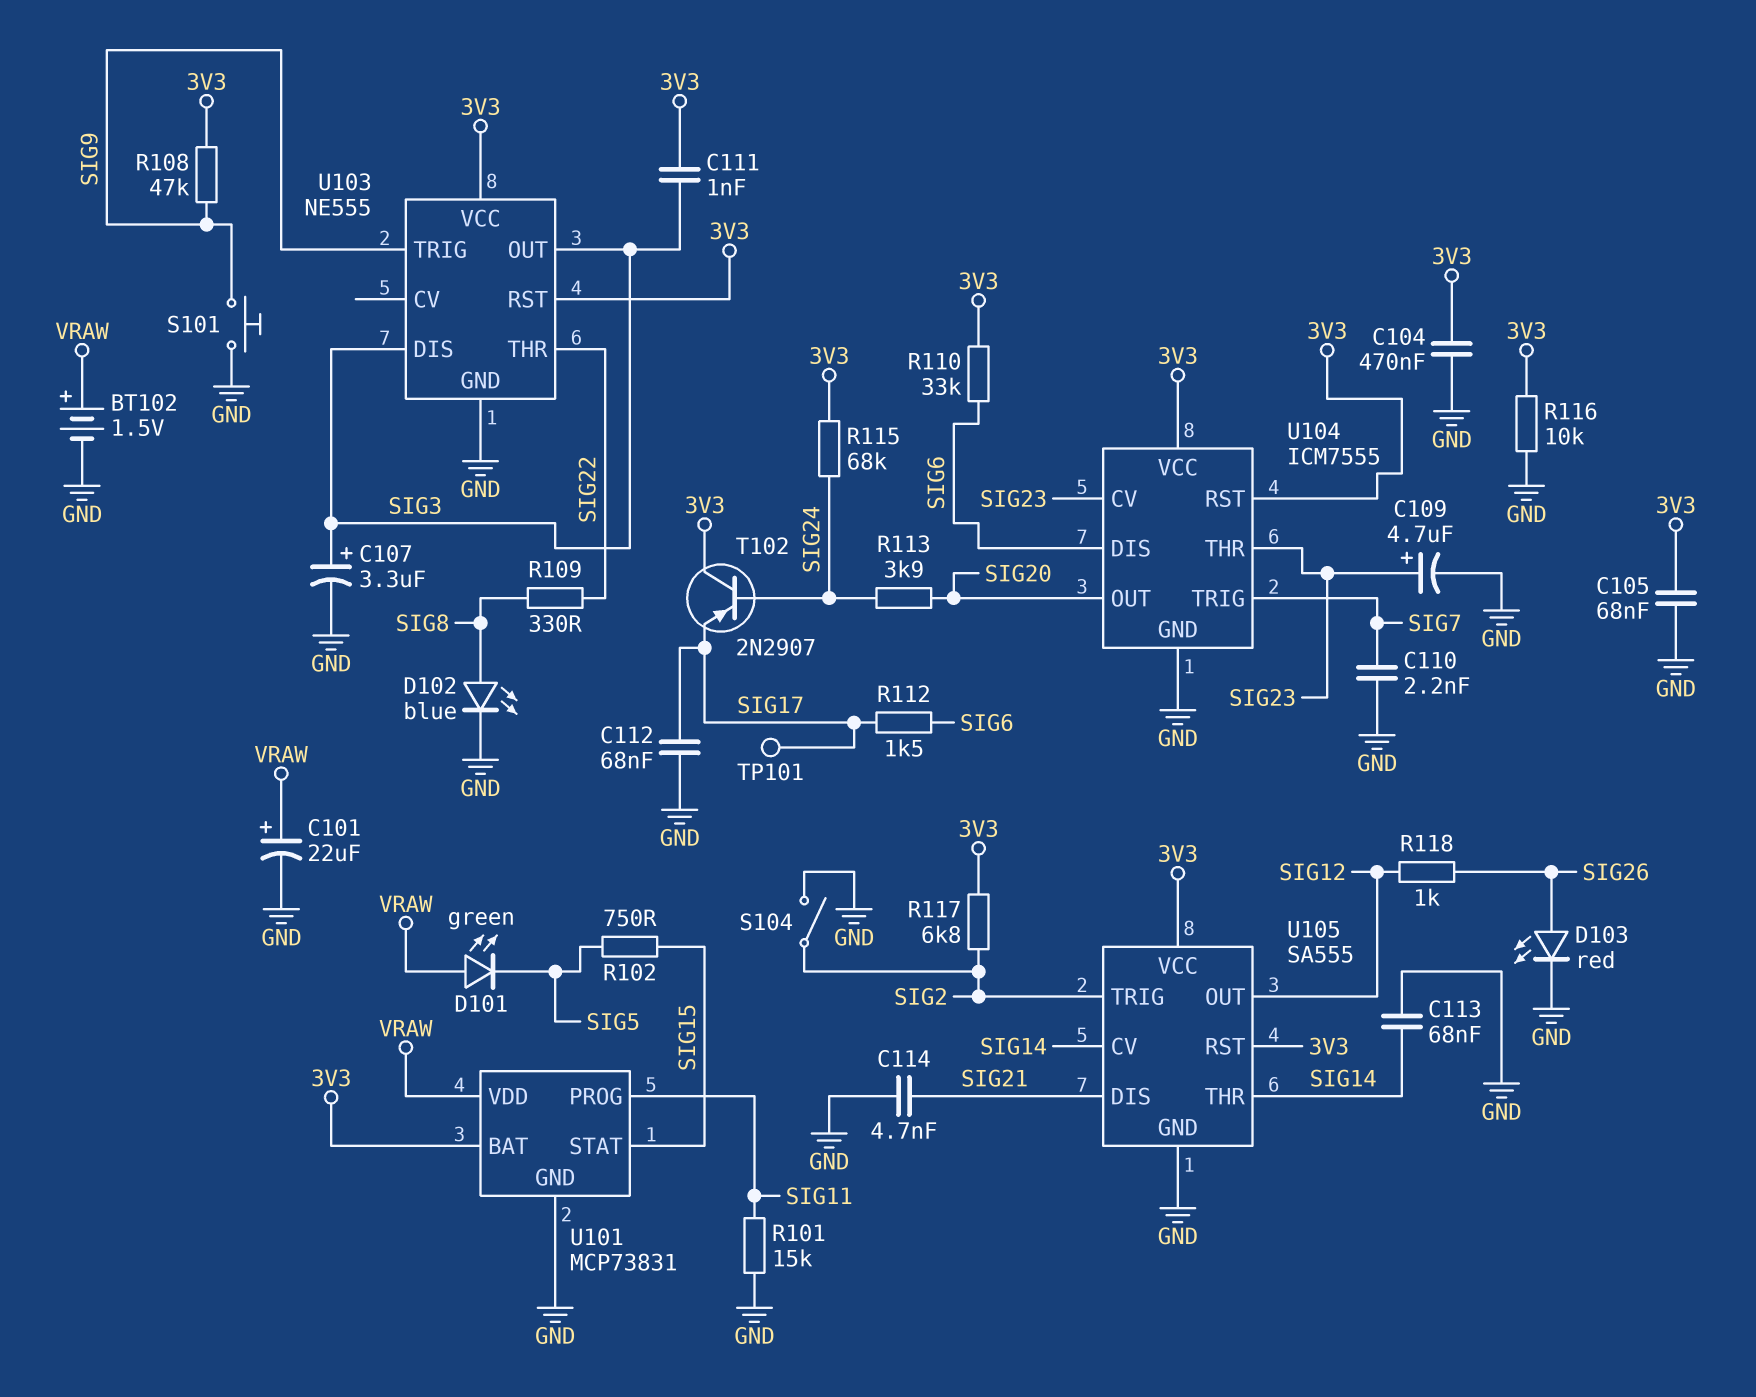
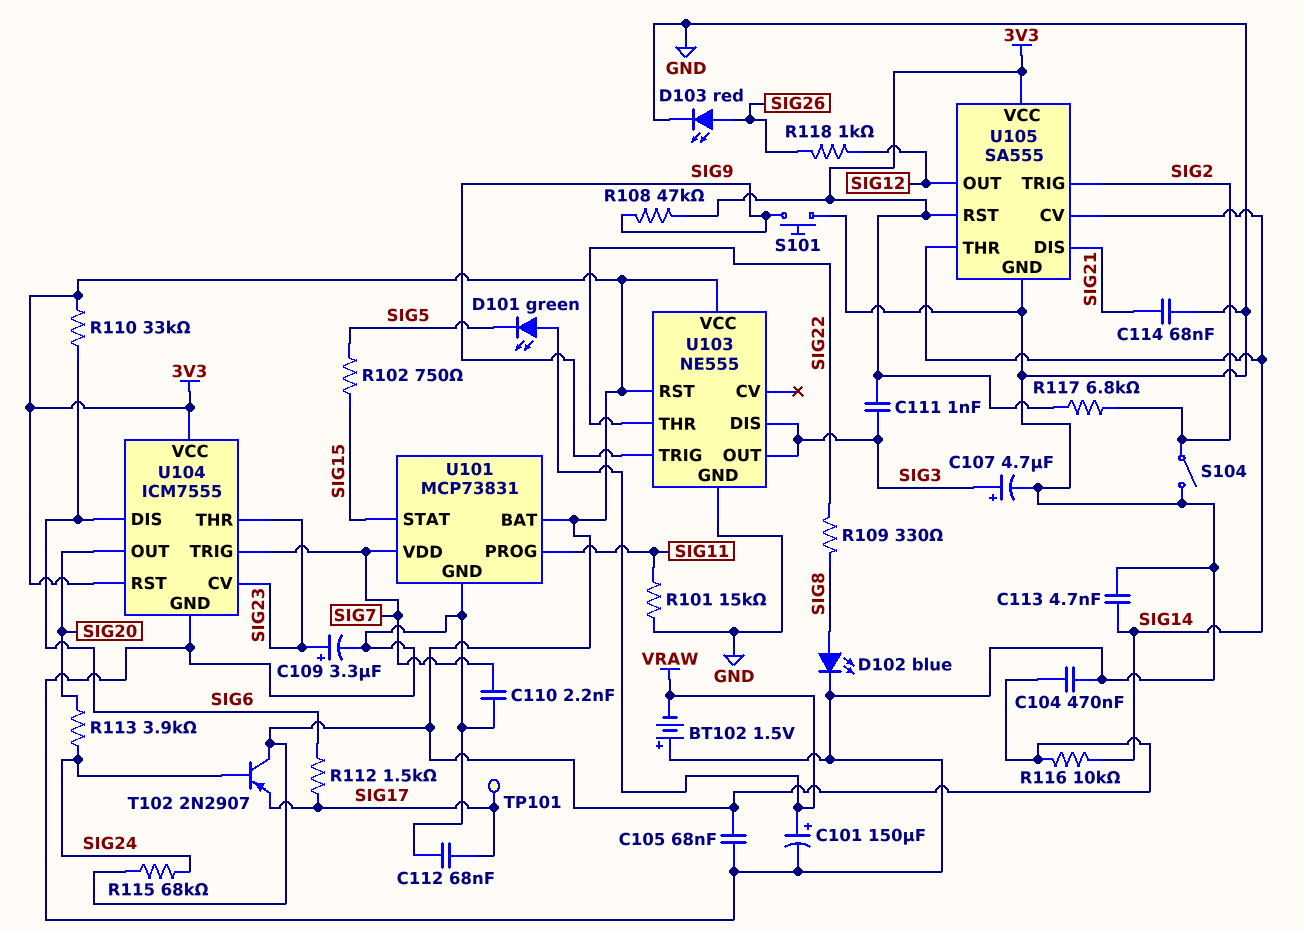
BT102: 1.5V (plus VRAW, minus GND) -> 1.5V (plus GND, minus VRAW)
C101: 22uF (plus VRAW, minus GND) -> 150uF (plus VRAW, minus GND)
C107: 3.3uF (plus SIG3, minus GND) -> 4.7uF (plus SIG3, minus GND)
C109: 4.7uF (plus SIG23, minus GND) -> 3.3uF (plus SIG23, minus GND)
C113: 68nF (GND, SIG14) -> 4.7nF (GND, SIG14)
C114: 4.7nF (GND, SIG21) -> 68nF (GND, SIG21)
R116: 10k (3V3, GND) -> 10k (3V3, SIG14)
U101 pin VDD: VRAW -> SIG7

